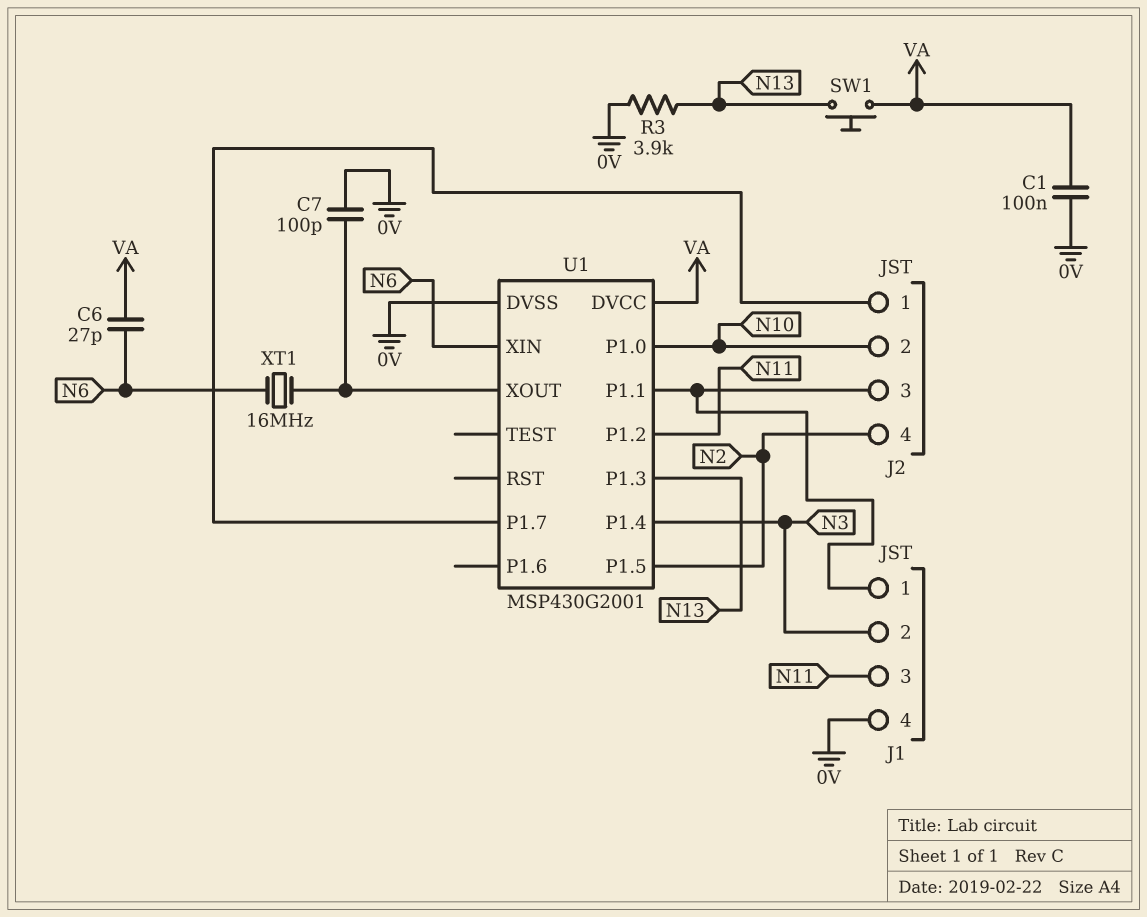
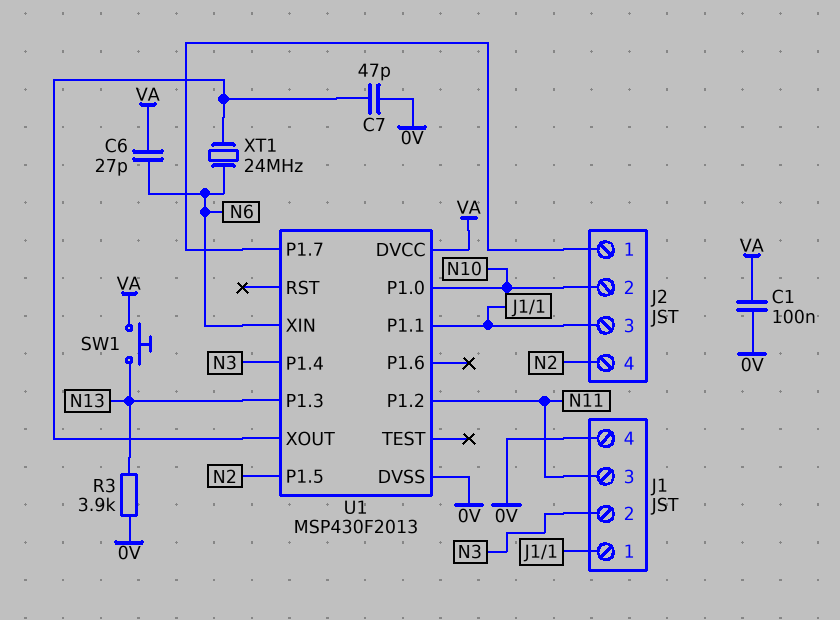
C7: 100pF (0V, U1/XOUT) -> 47pF (0V, U1/XOUT)
U1: MSP430G2001 -> MSP430F2013
XT1: 16MHz (N6, U1/XOUT) -> 24MHz (N6, U1/XOUT)

